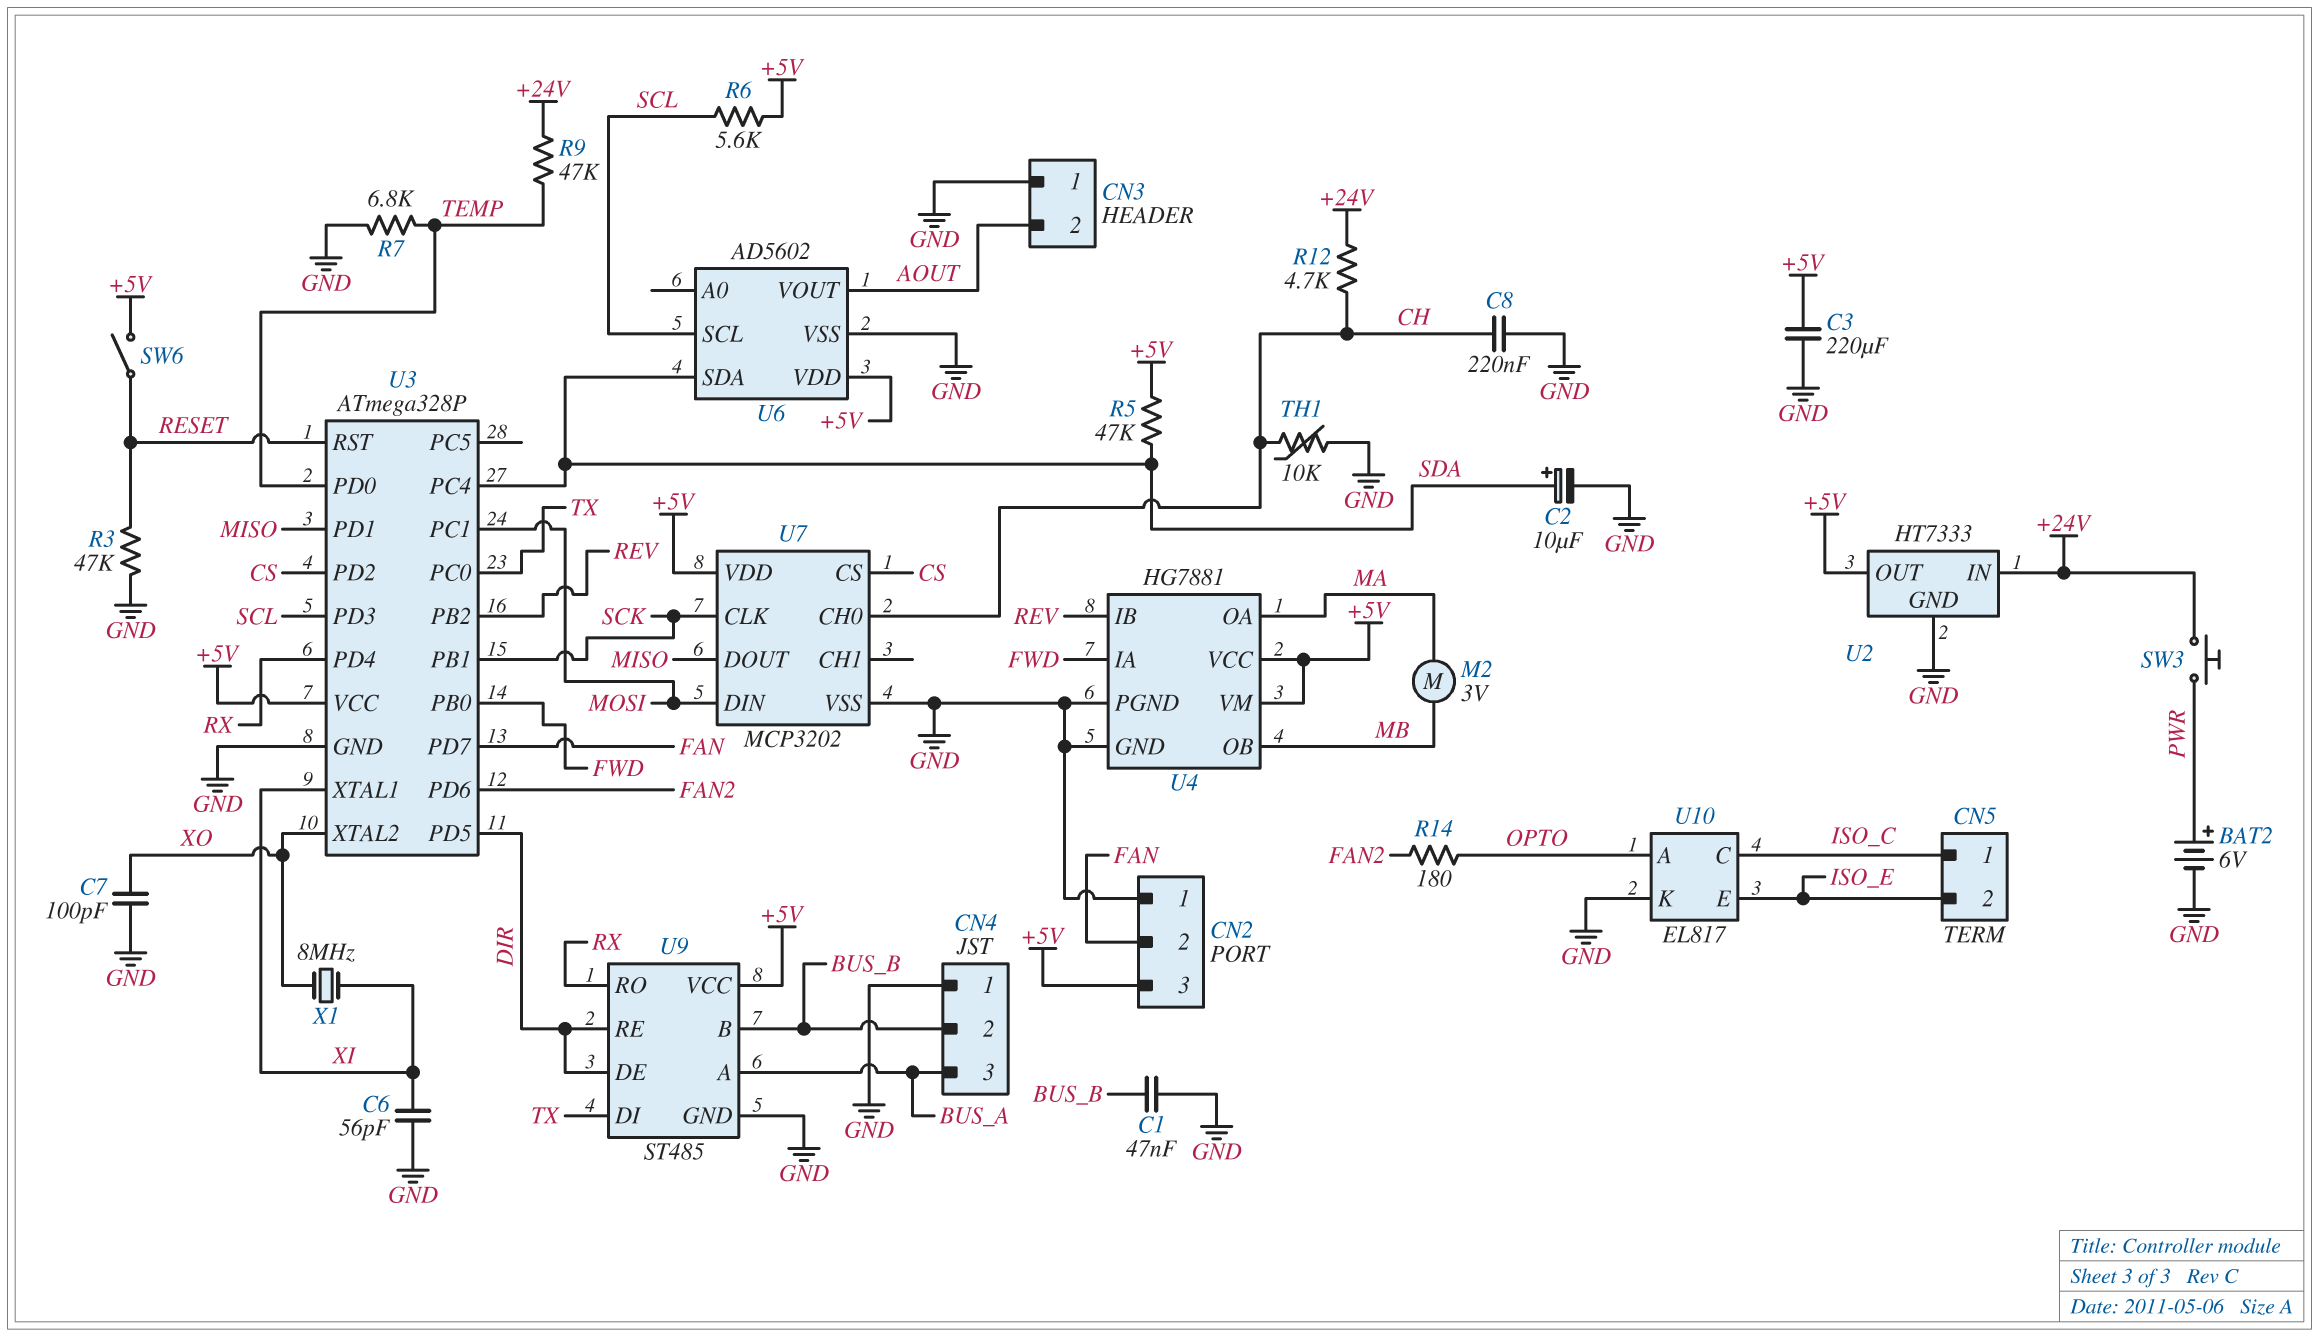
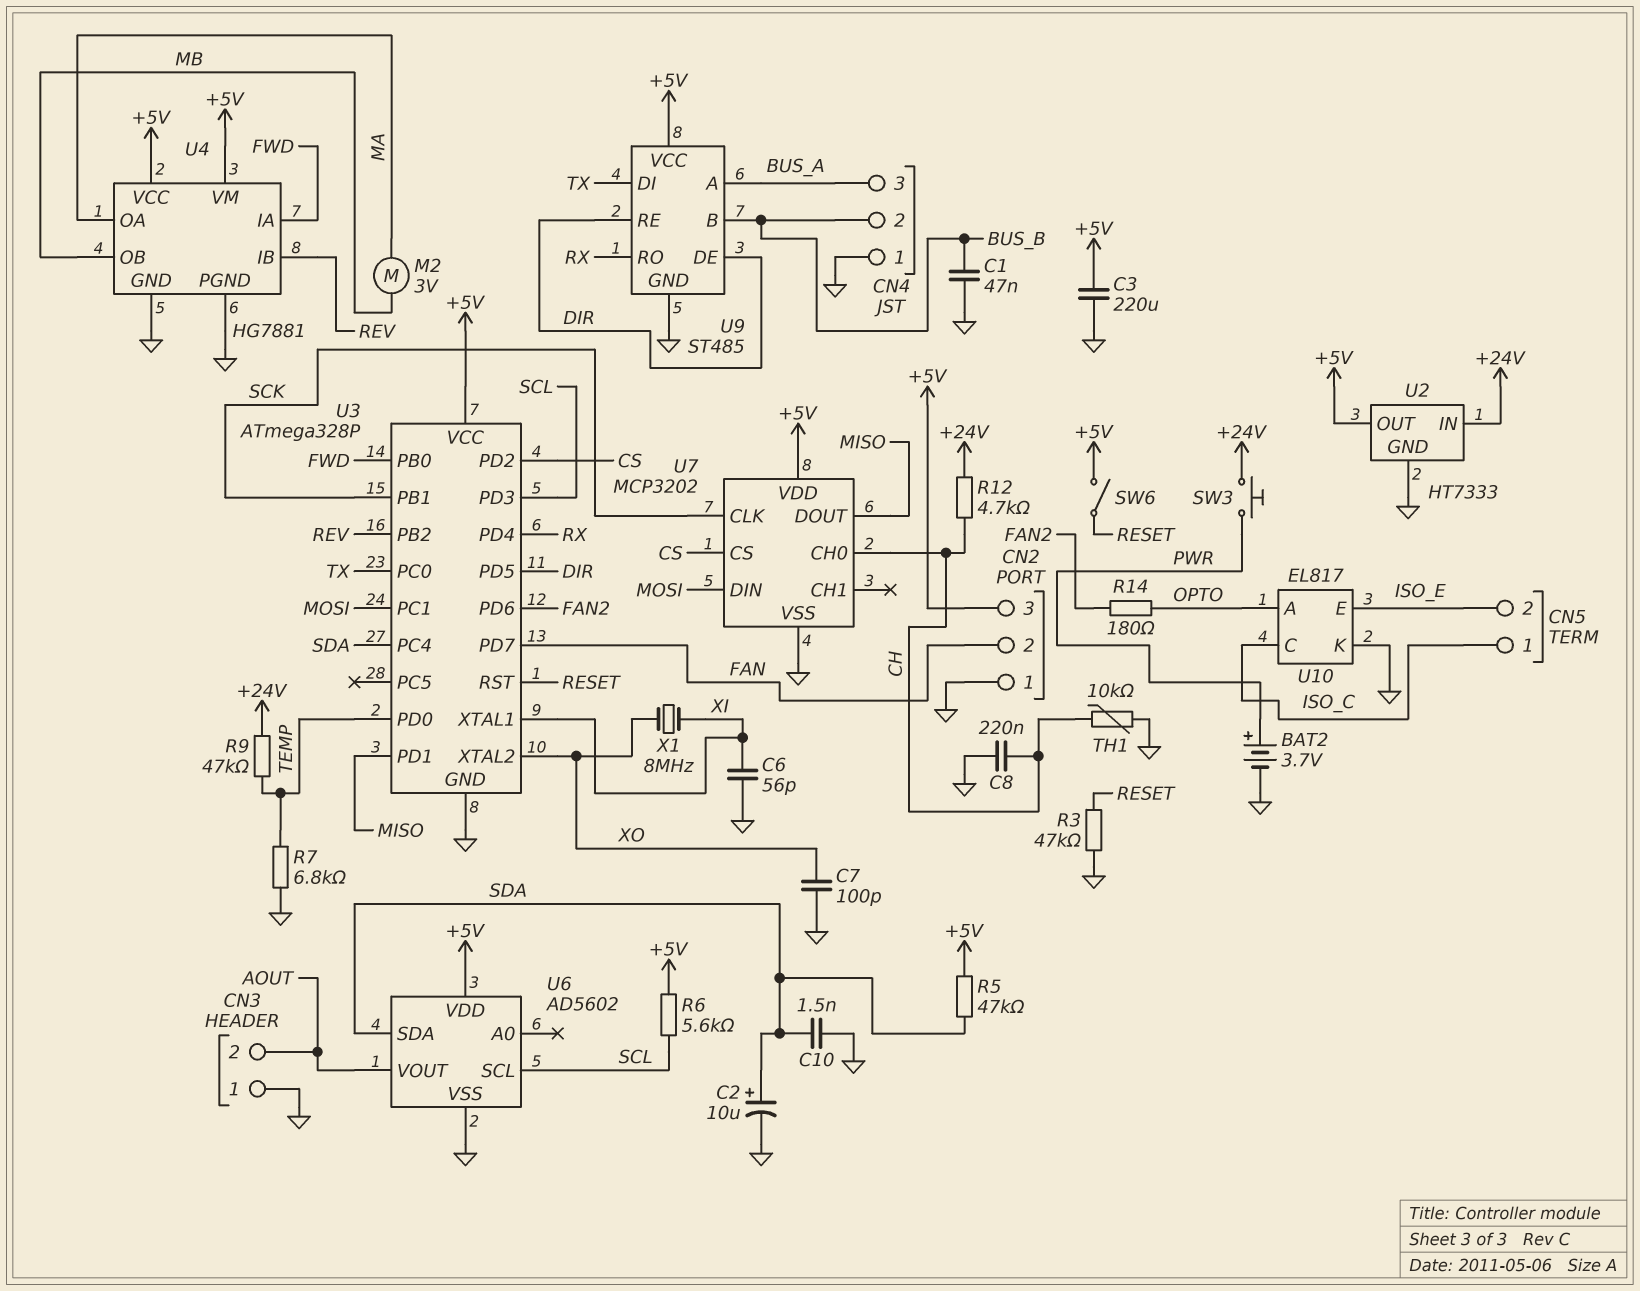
BAT2: 6V (plus PWR, minus GND) -> 3.7V (plus PWR, minus GND)
C10: none -> 1.5nF (GND, SDA)

